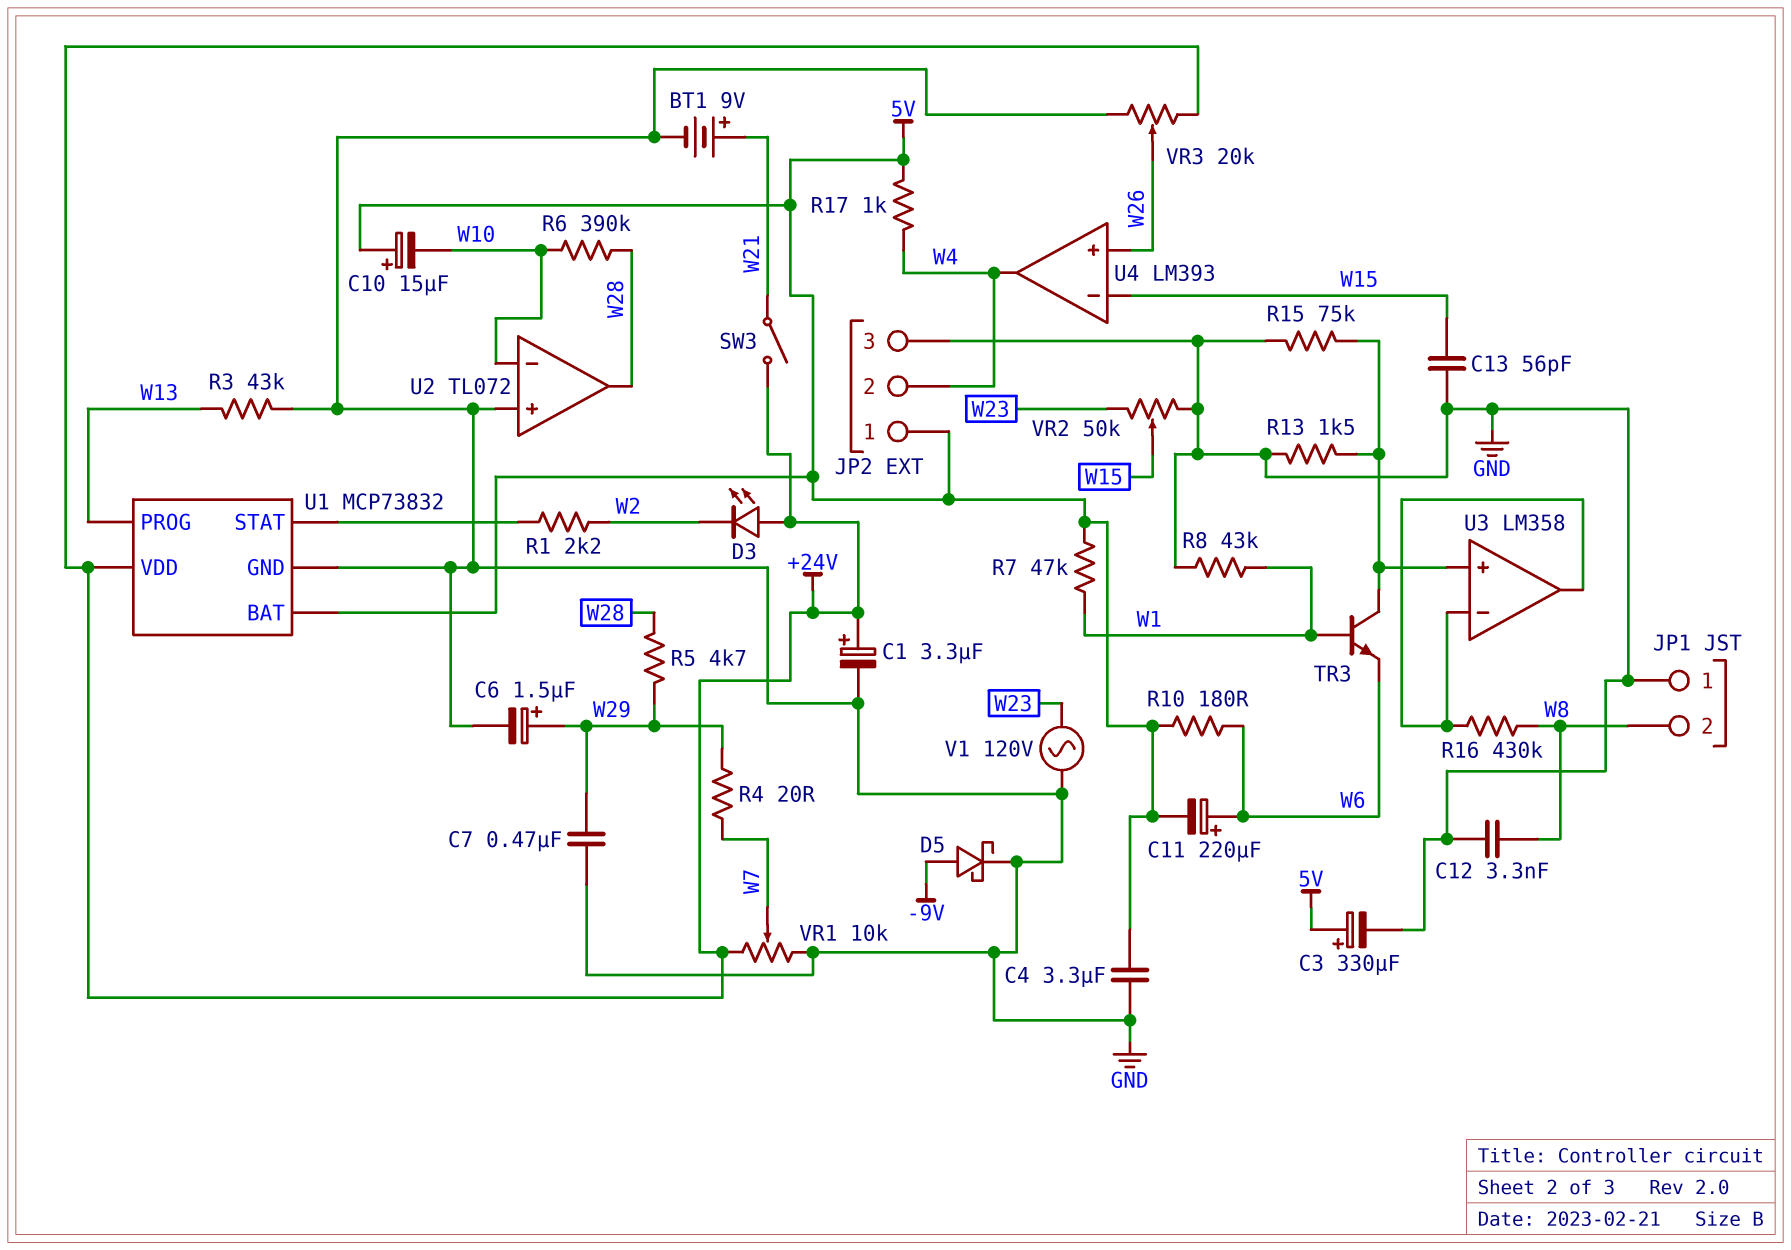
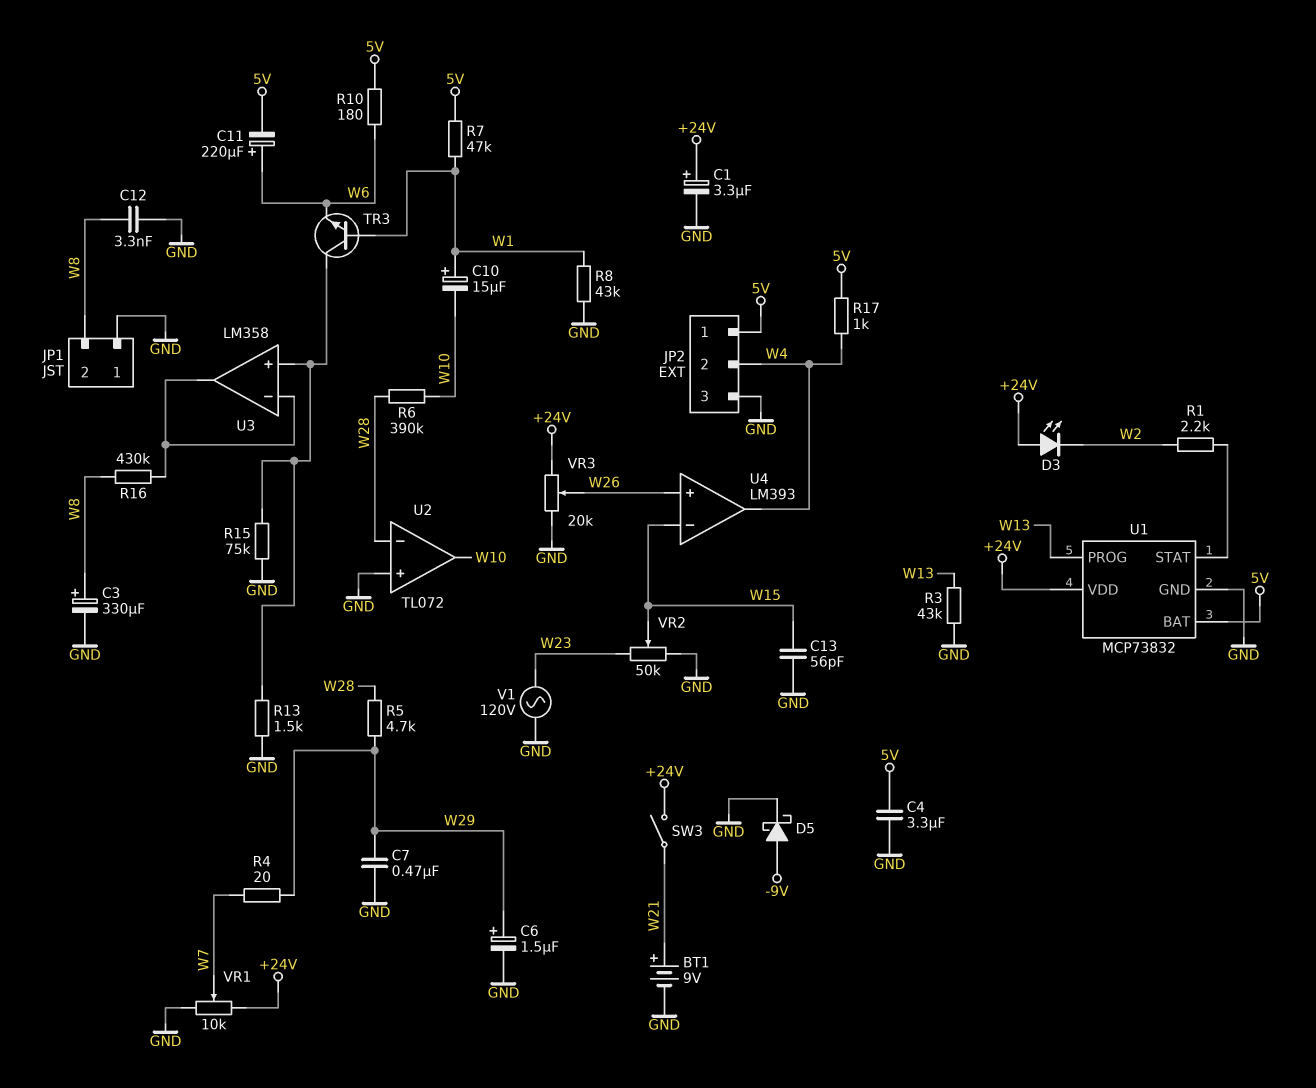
C3: 330uF (plus 5V, minus GND) -> 330uF (plus W8, minus GND)
C10: 15uF (plus 5V, minus W10) -> 15uF (plus W1, minus W10)
U2 pin in-: W10 -> W28
U2 pin out: W28 -> W10

